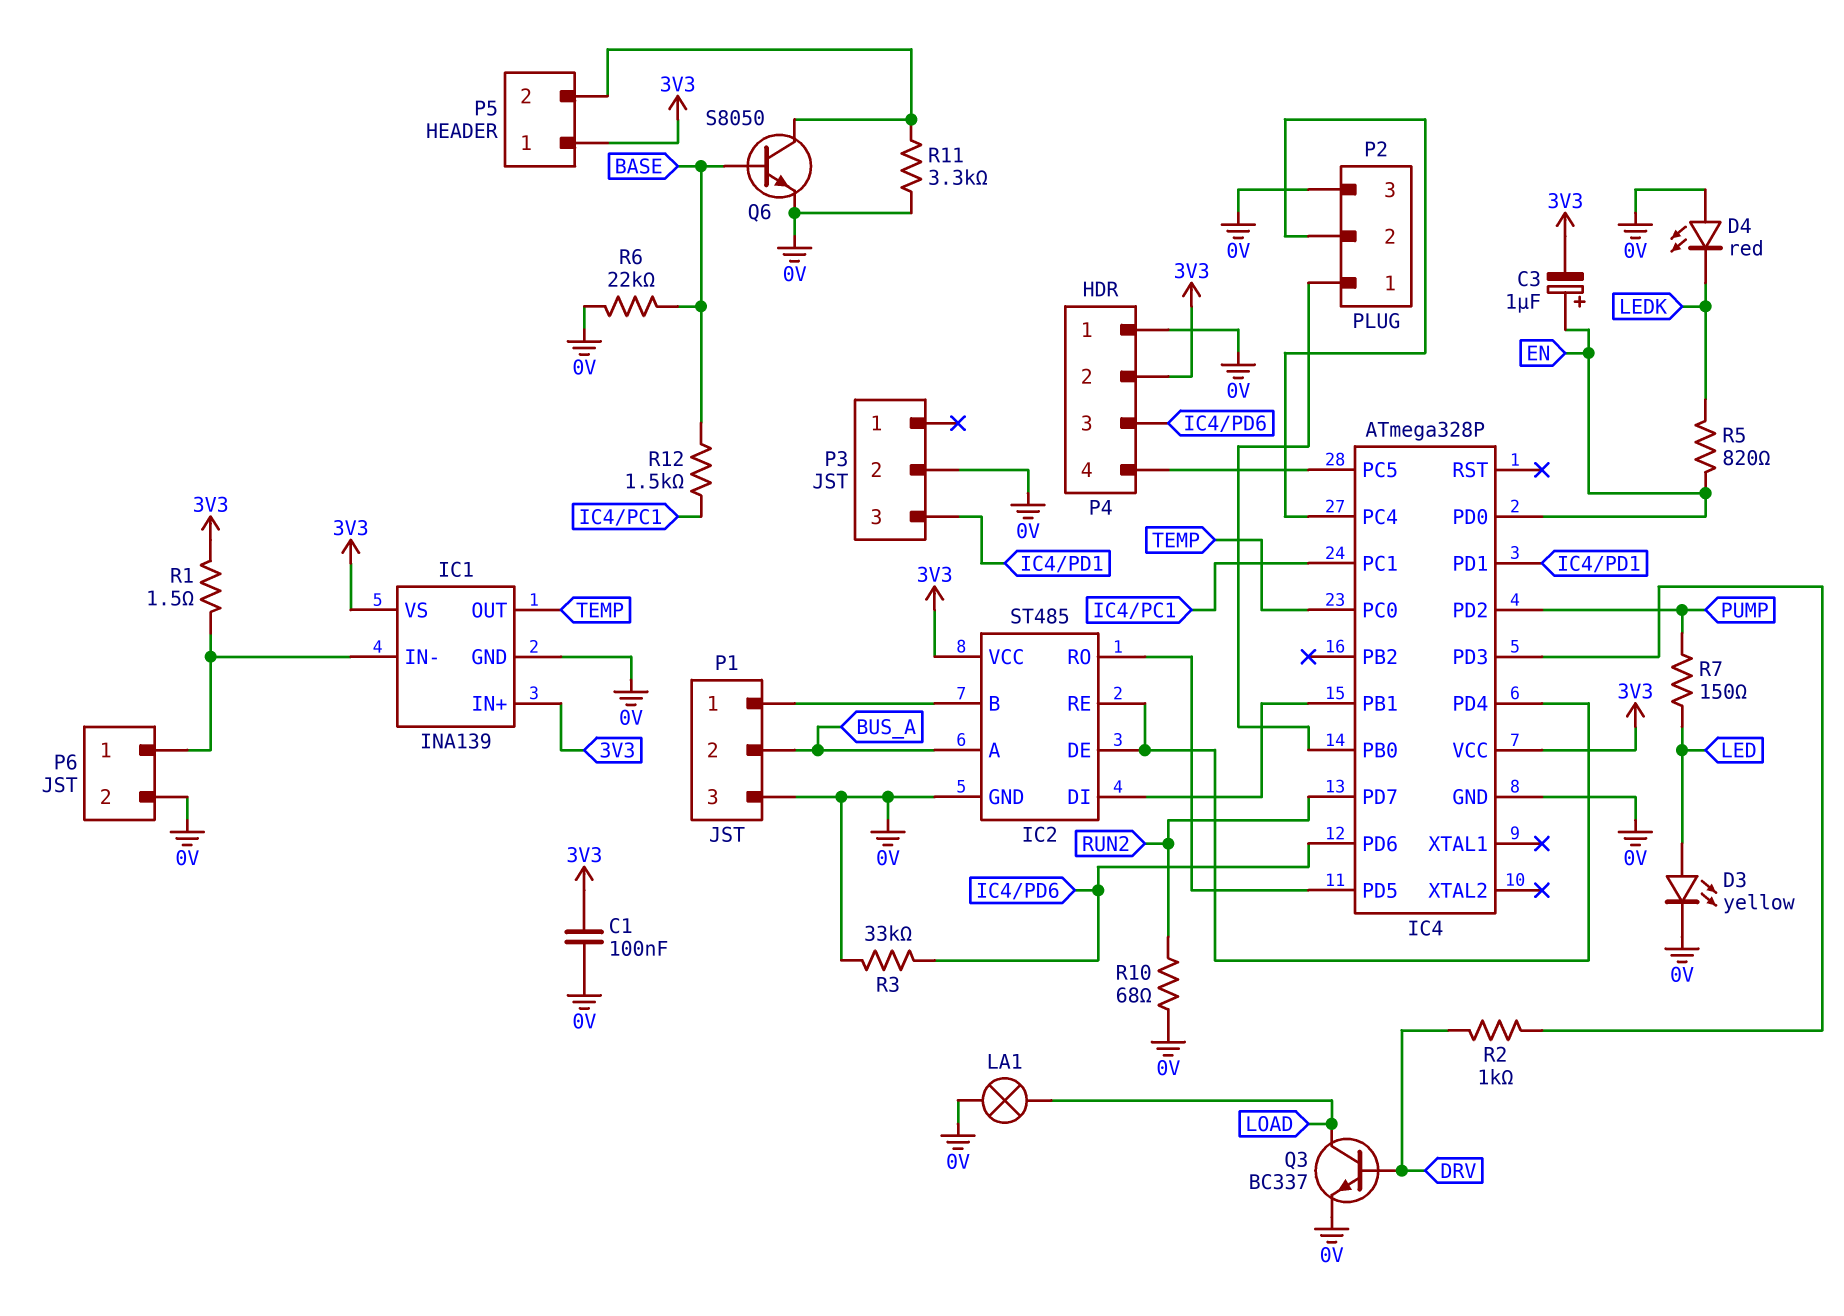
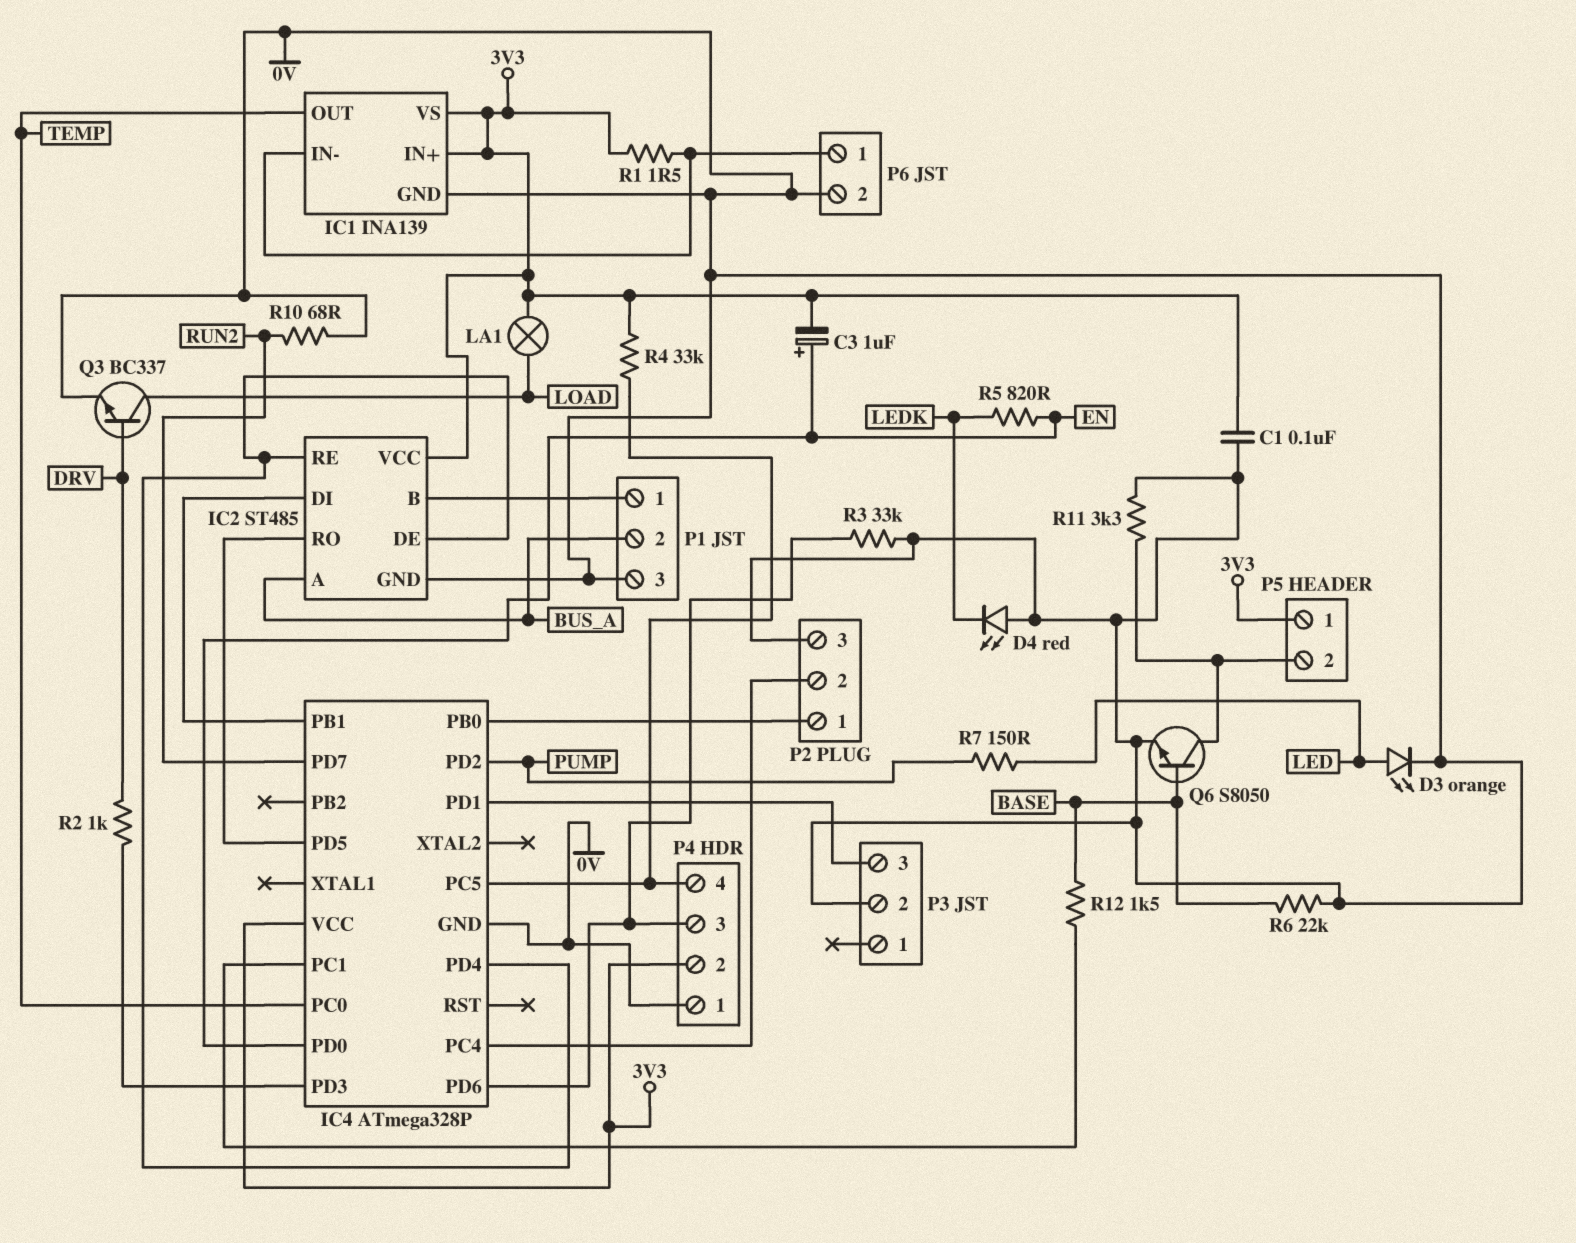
D3: LED yellow (A LED, K 0V) -> LED orange (A LED, K 0V)
LA1: lamp (0V, LOAD) -> lamp (3V3, LOAD)
R4: none -> 33k (3V3, IC4/PC5)

